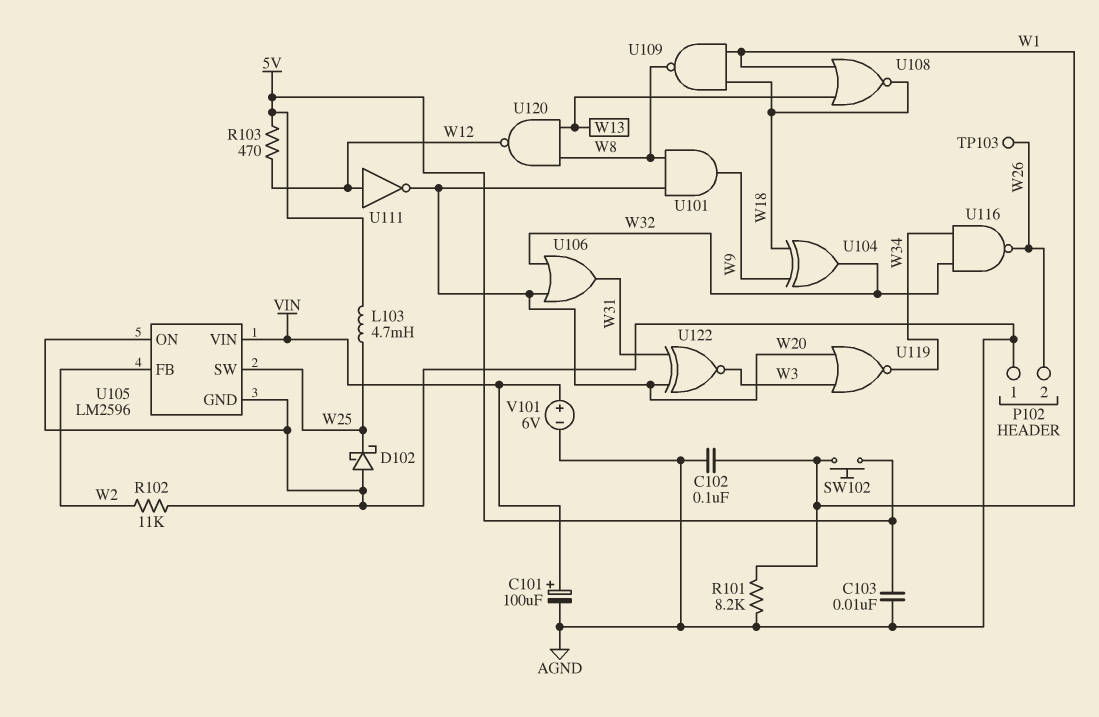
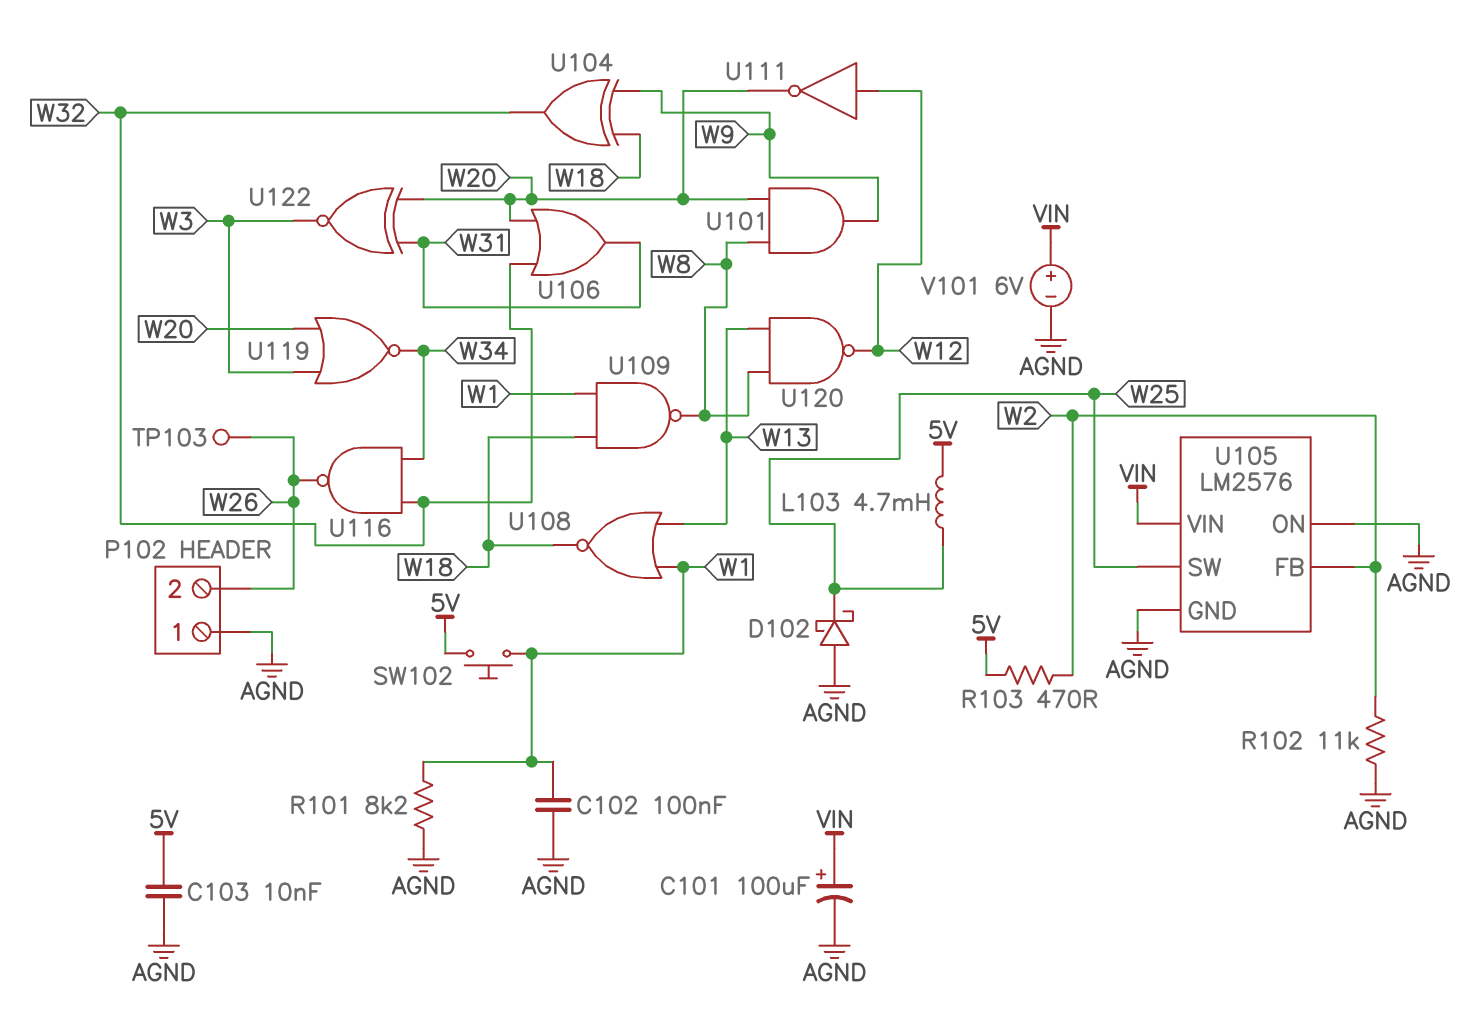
R103: 470 (5V, W12) -> 470 (5V, W2)
U105: LM2596 -> LM2576

